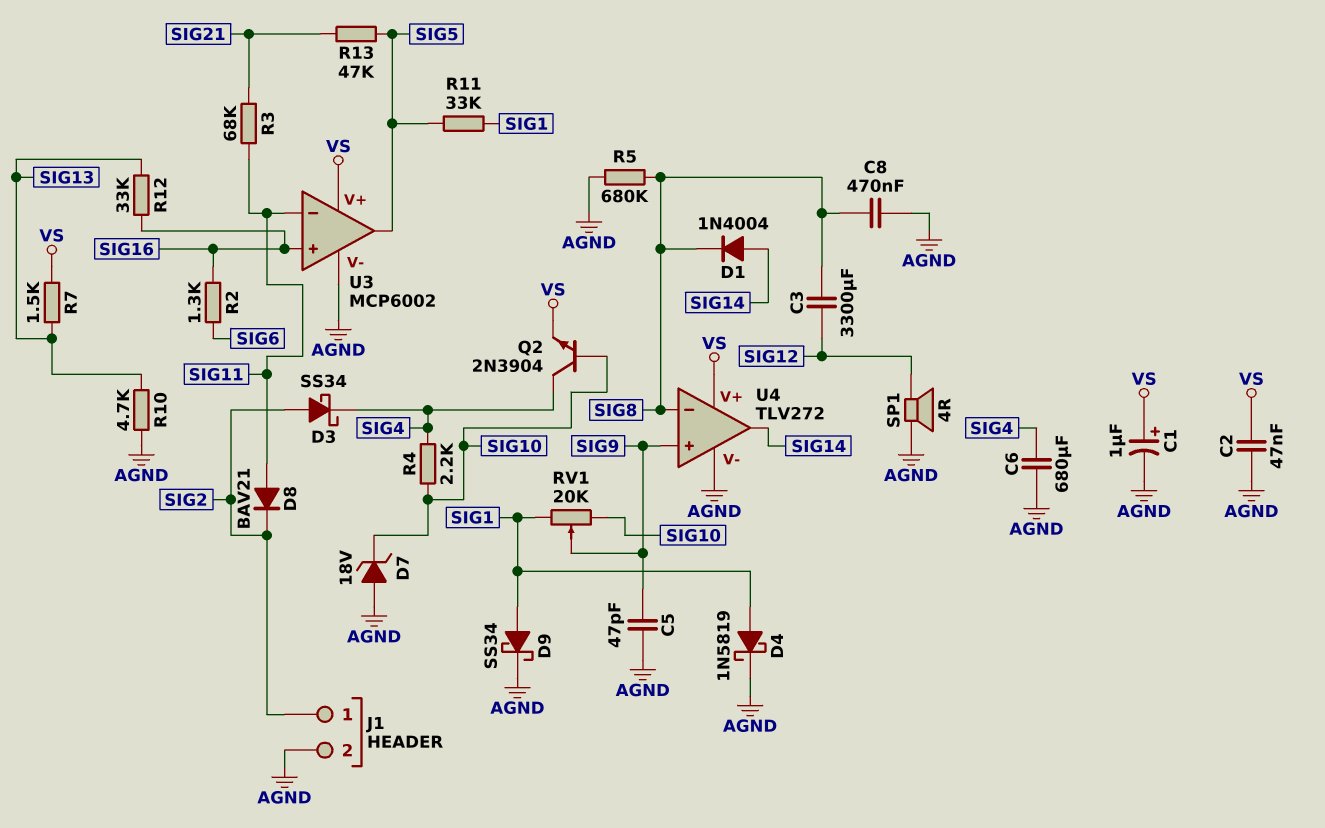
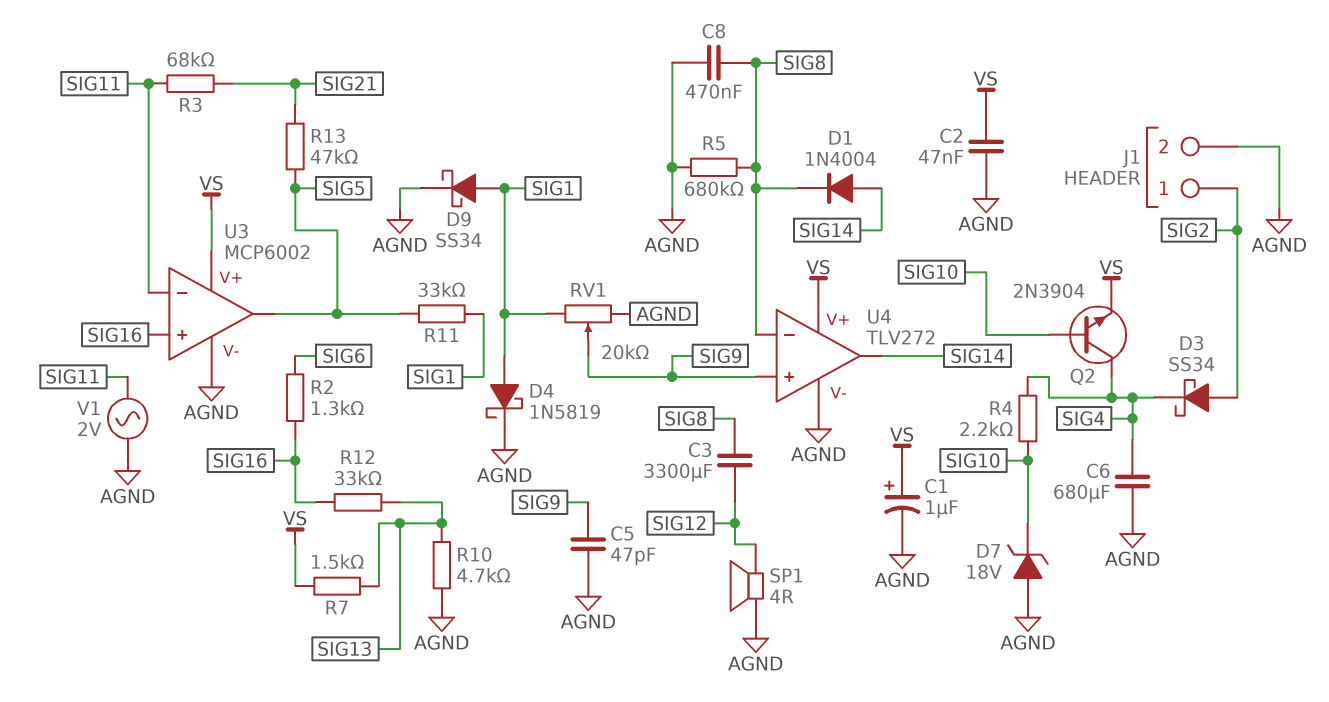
D8: diode BAV21 (A SIG11, K SIG2) -> none
RV1: 20k (SIG1, SIG10, wiper SIG9) -> 20k (AGND, SIG1, wiper SIG9)
V1: none -> AC 2V (AGND, SIG11)

